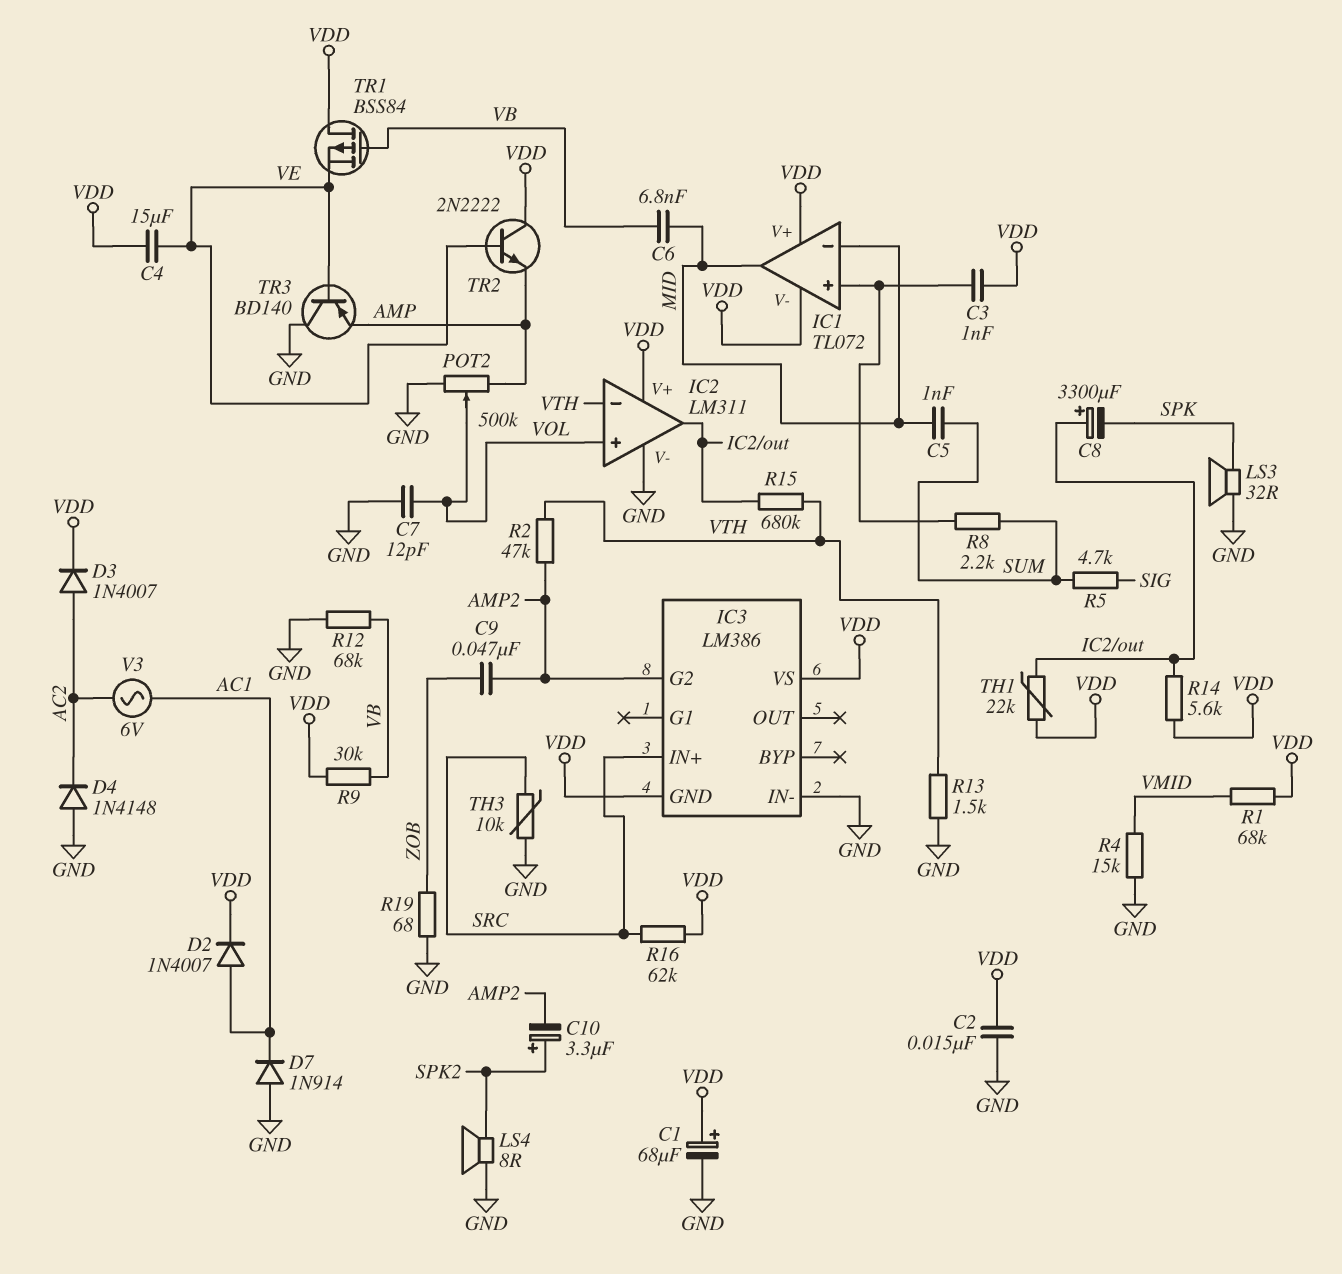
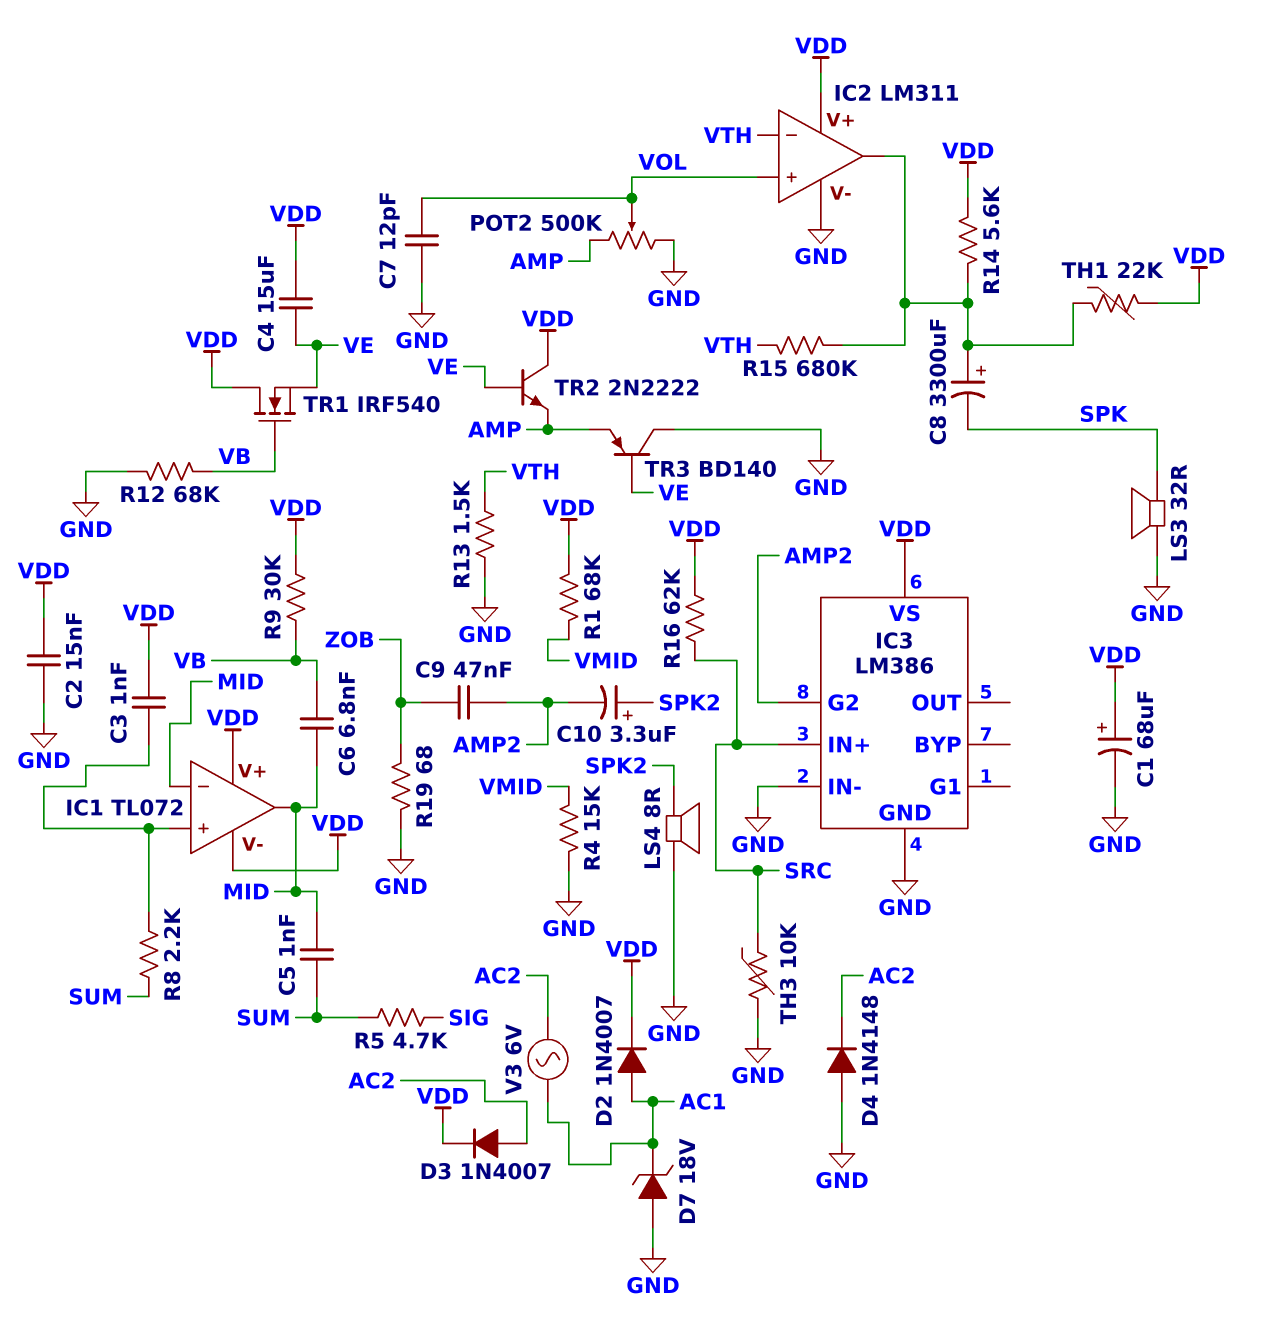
D7: diode 1N914 (A GND, K AC1) -> zener 18V (A GND, K AC1)
IC3 pin GND: VDD -> GND
R2: 47k (AMP2, VTH) -> none
TR1: PMOS BSS84 (G VB, D VDD, S VE) -> NMOS IRF540 (G VB, D VDD, S VE)

